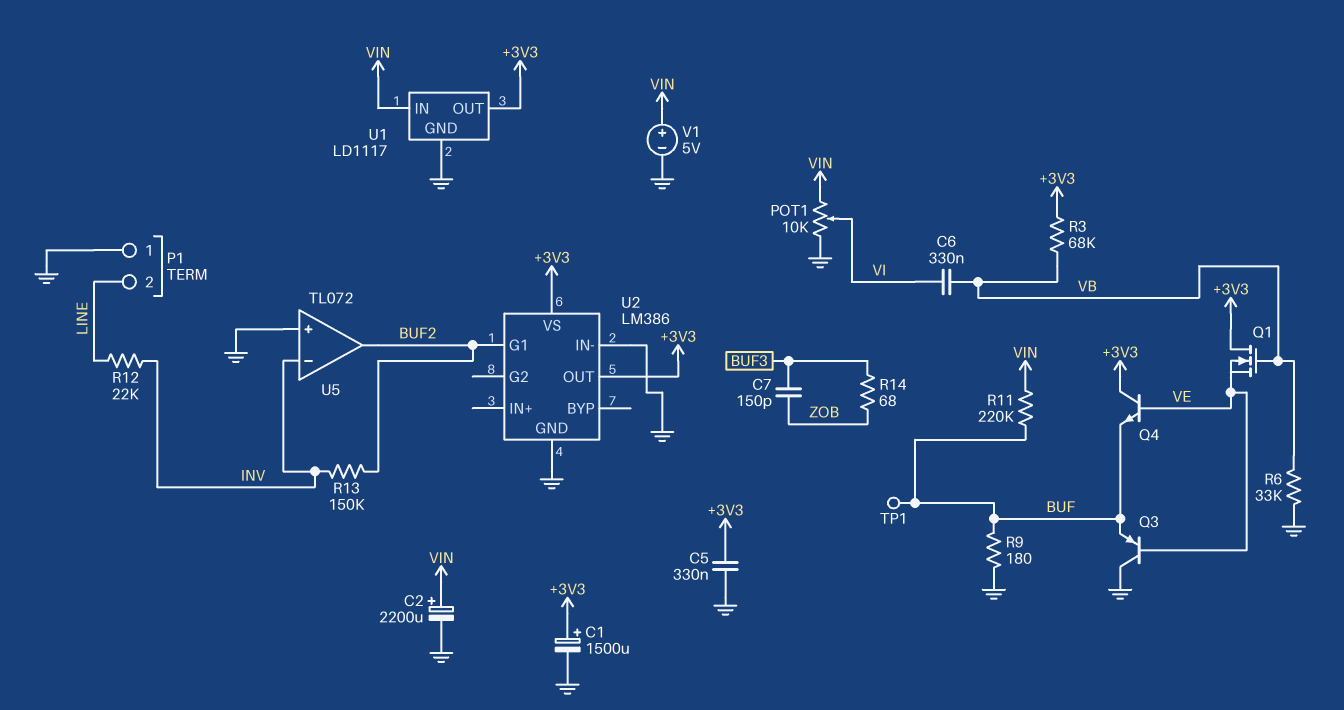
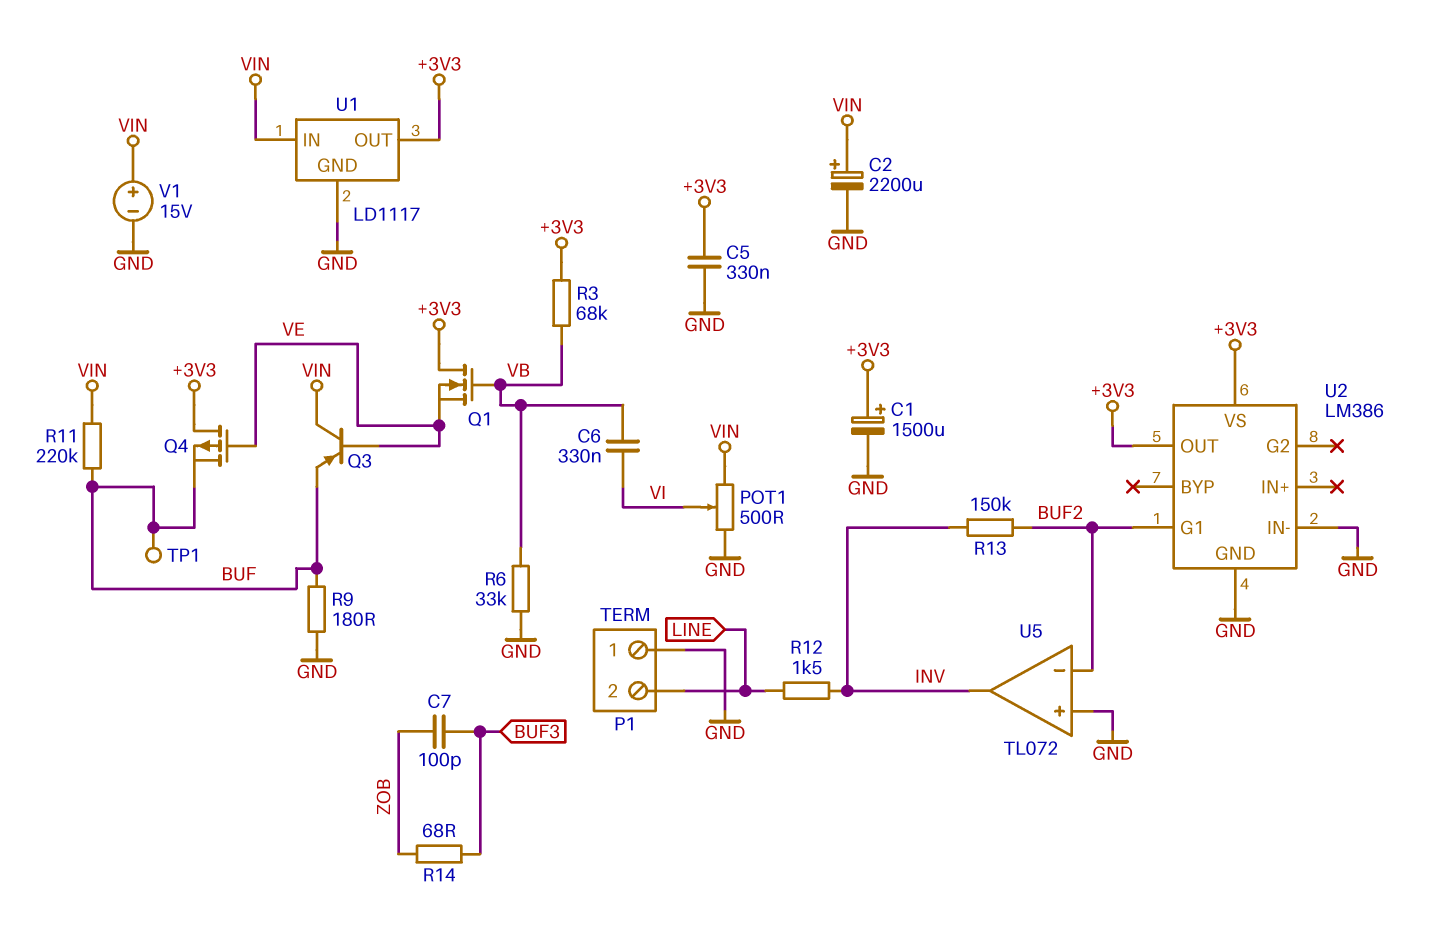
C7: 150pF (BUF3, ZOB) -> 100pF (BUF3, ZOB)
POT1: 10k (GND, VIN, wiper VI) -> 500 (GND, VIN, wiper VI)
Q3: PNP (B VE, C GND, E BUF) -> PNP (B VE, C VIN, E BUF)
Q4: NPN (B VE, C +3V3, E BUF) -> PMOS (G VE, D +3V3, S BUF)
R12: 22k (INV, LINE) -> 1.5k (INV, LINE)
U5 pin in-: INV -> BUF2
U5 pin out: BUF2 -> INV
V1: 5V (plus VIN, minus GND) -> 15V (plus VIN, minus GND)

